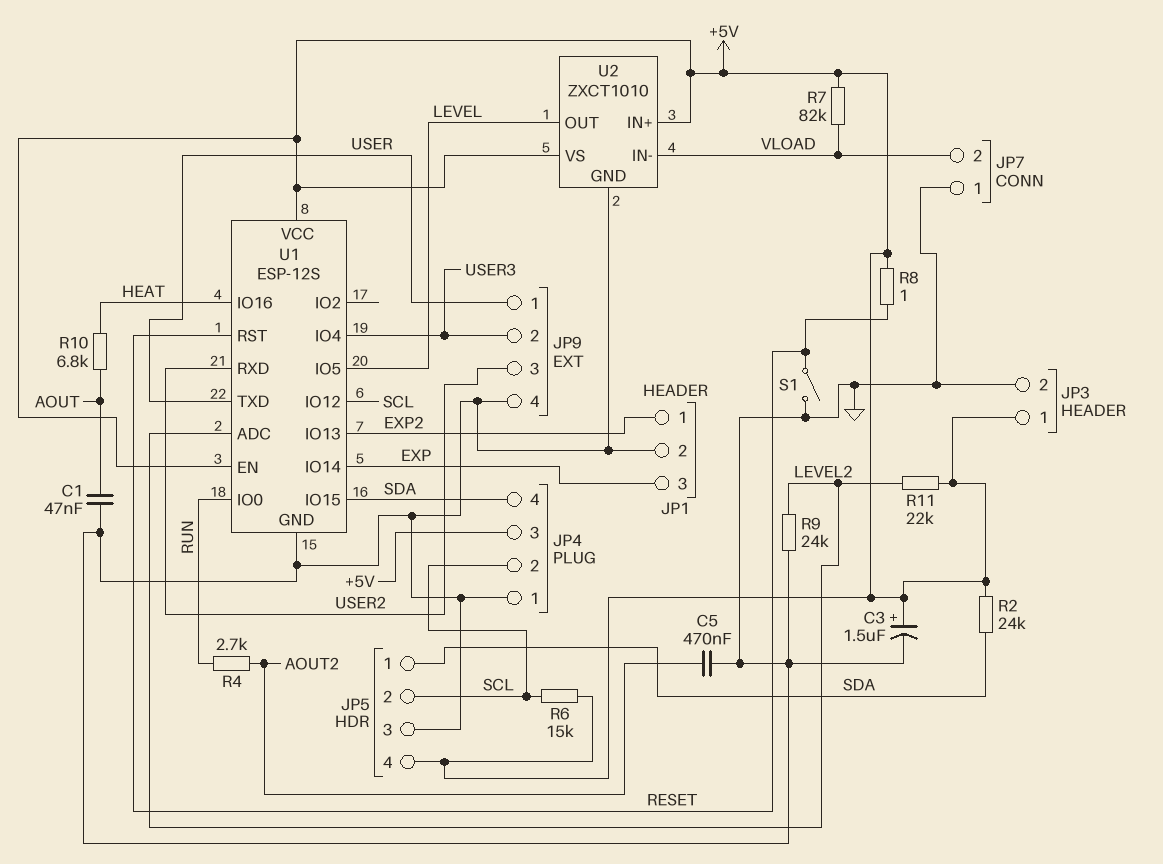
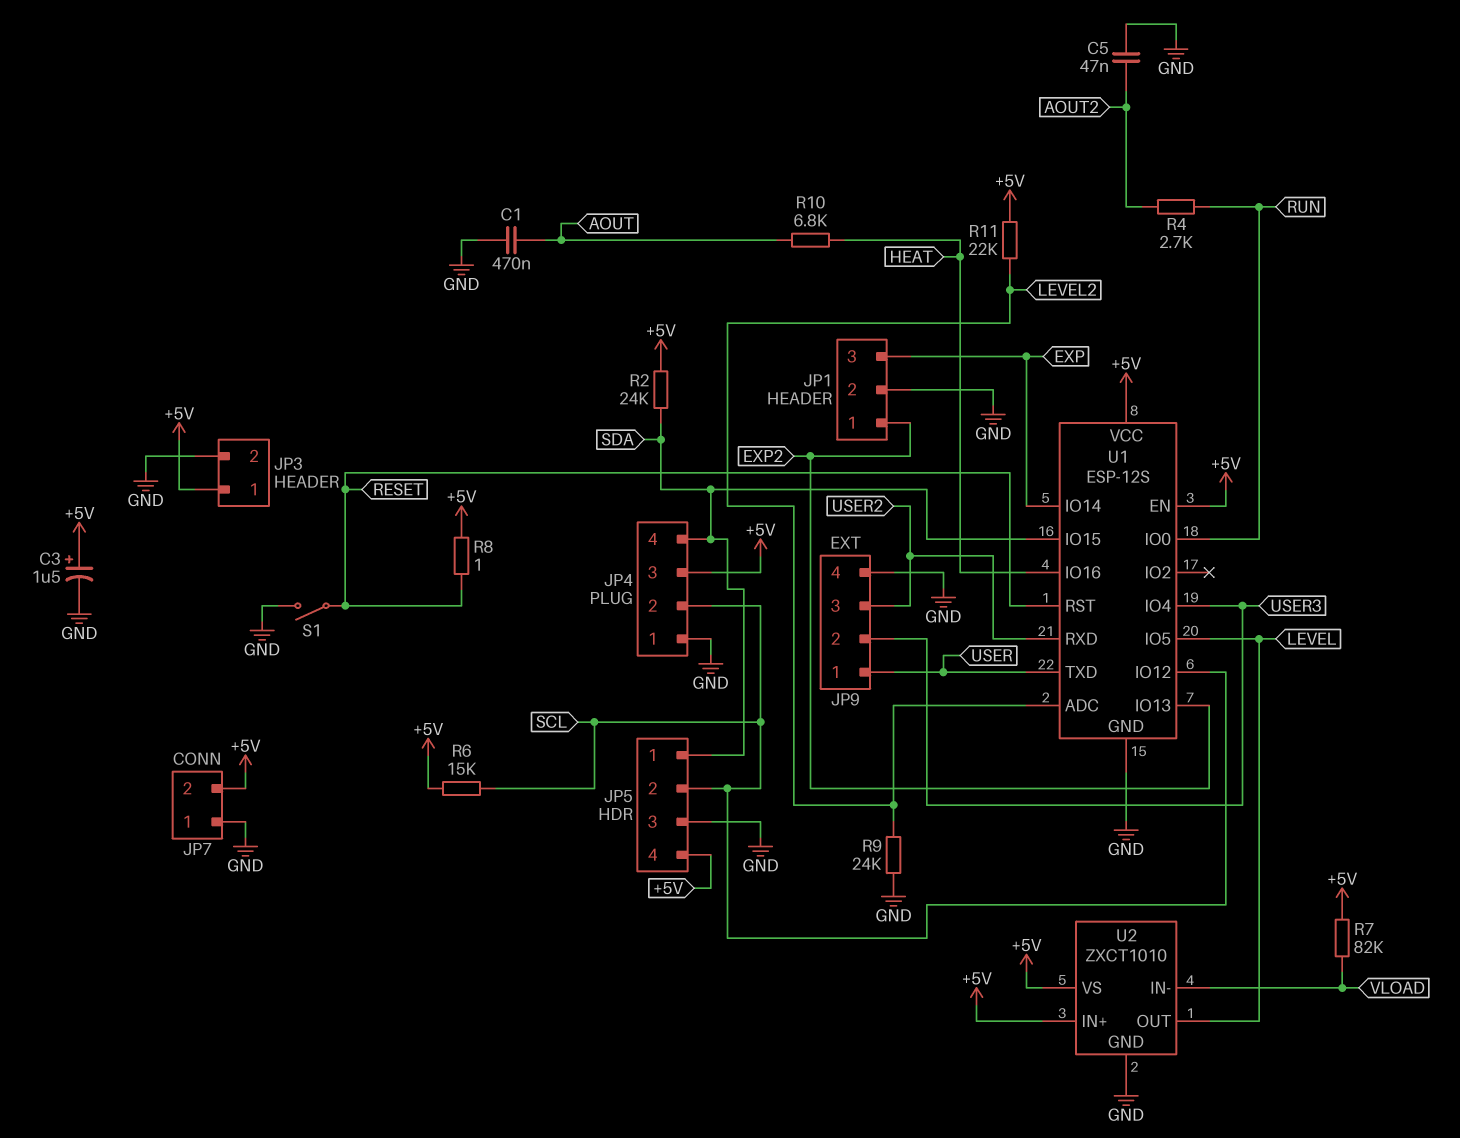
C1: 47nF (AOUT, GND) -> 470nF (AOUT, GND)
C5: 470nF (AOUT2, GND) -> 47nF (AOUT2, GND)
JP7 pin 2: VLOAD -> +5V

